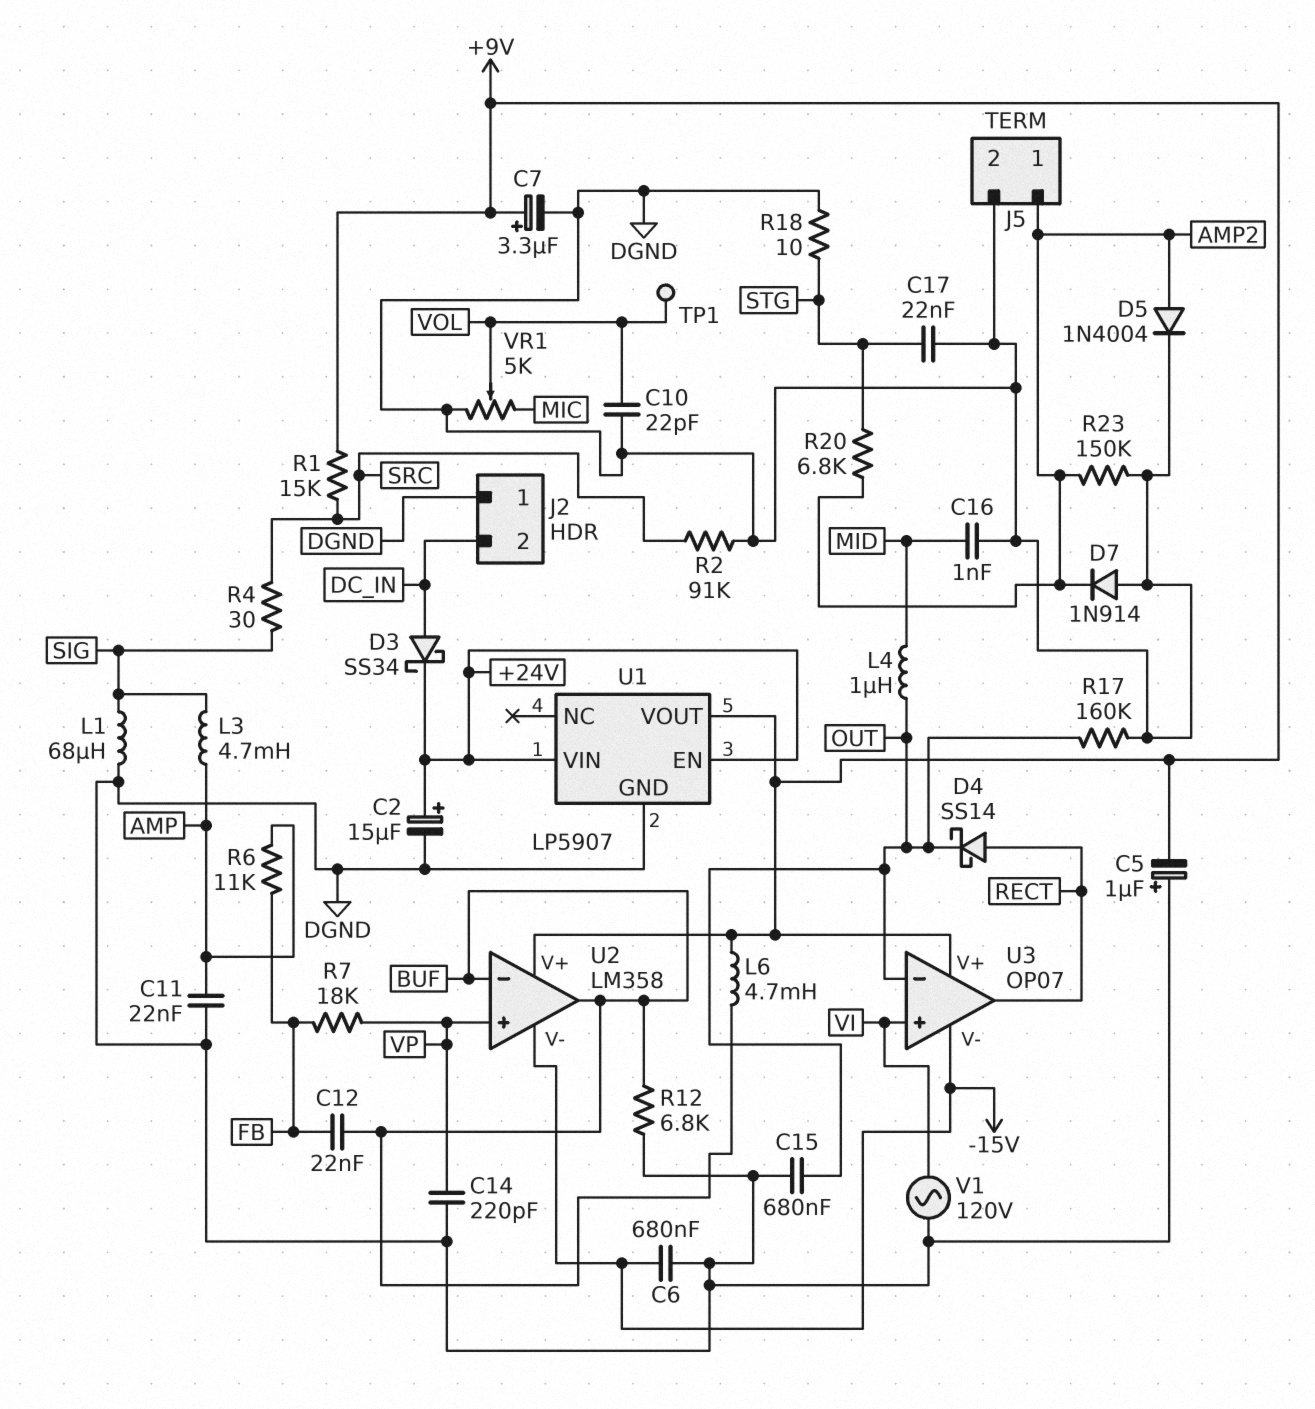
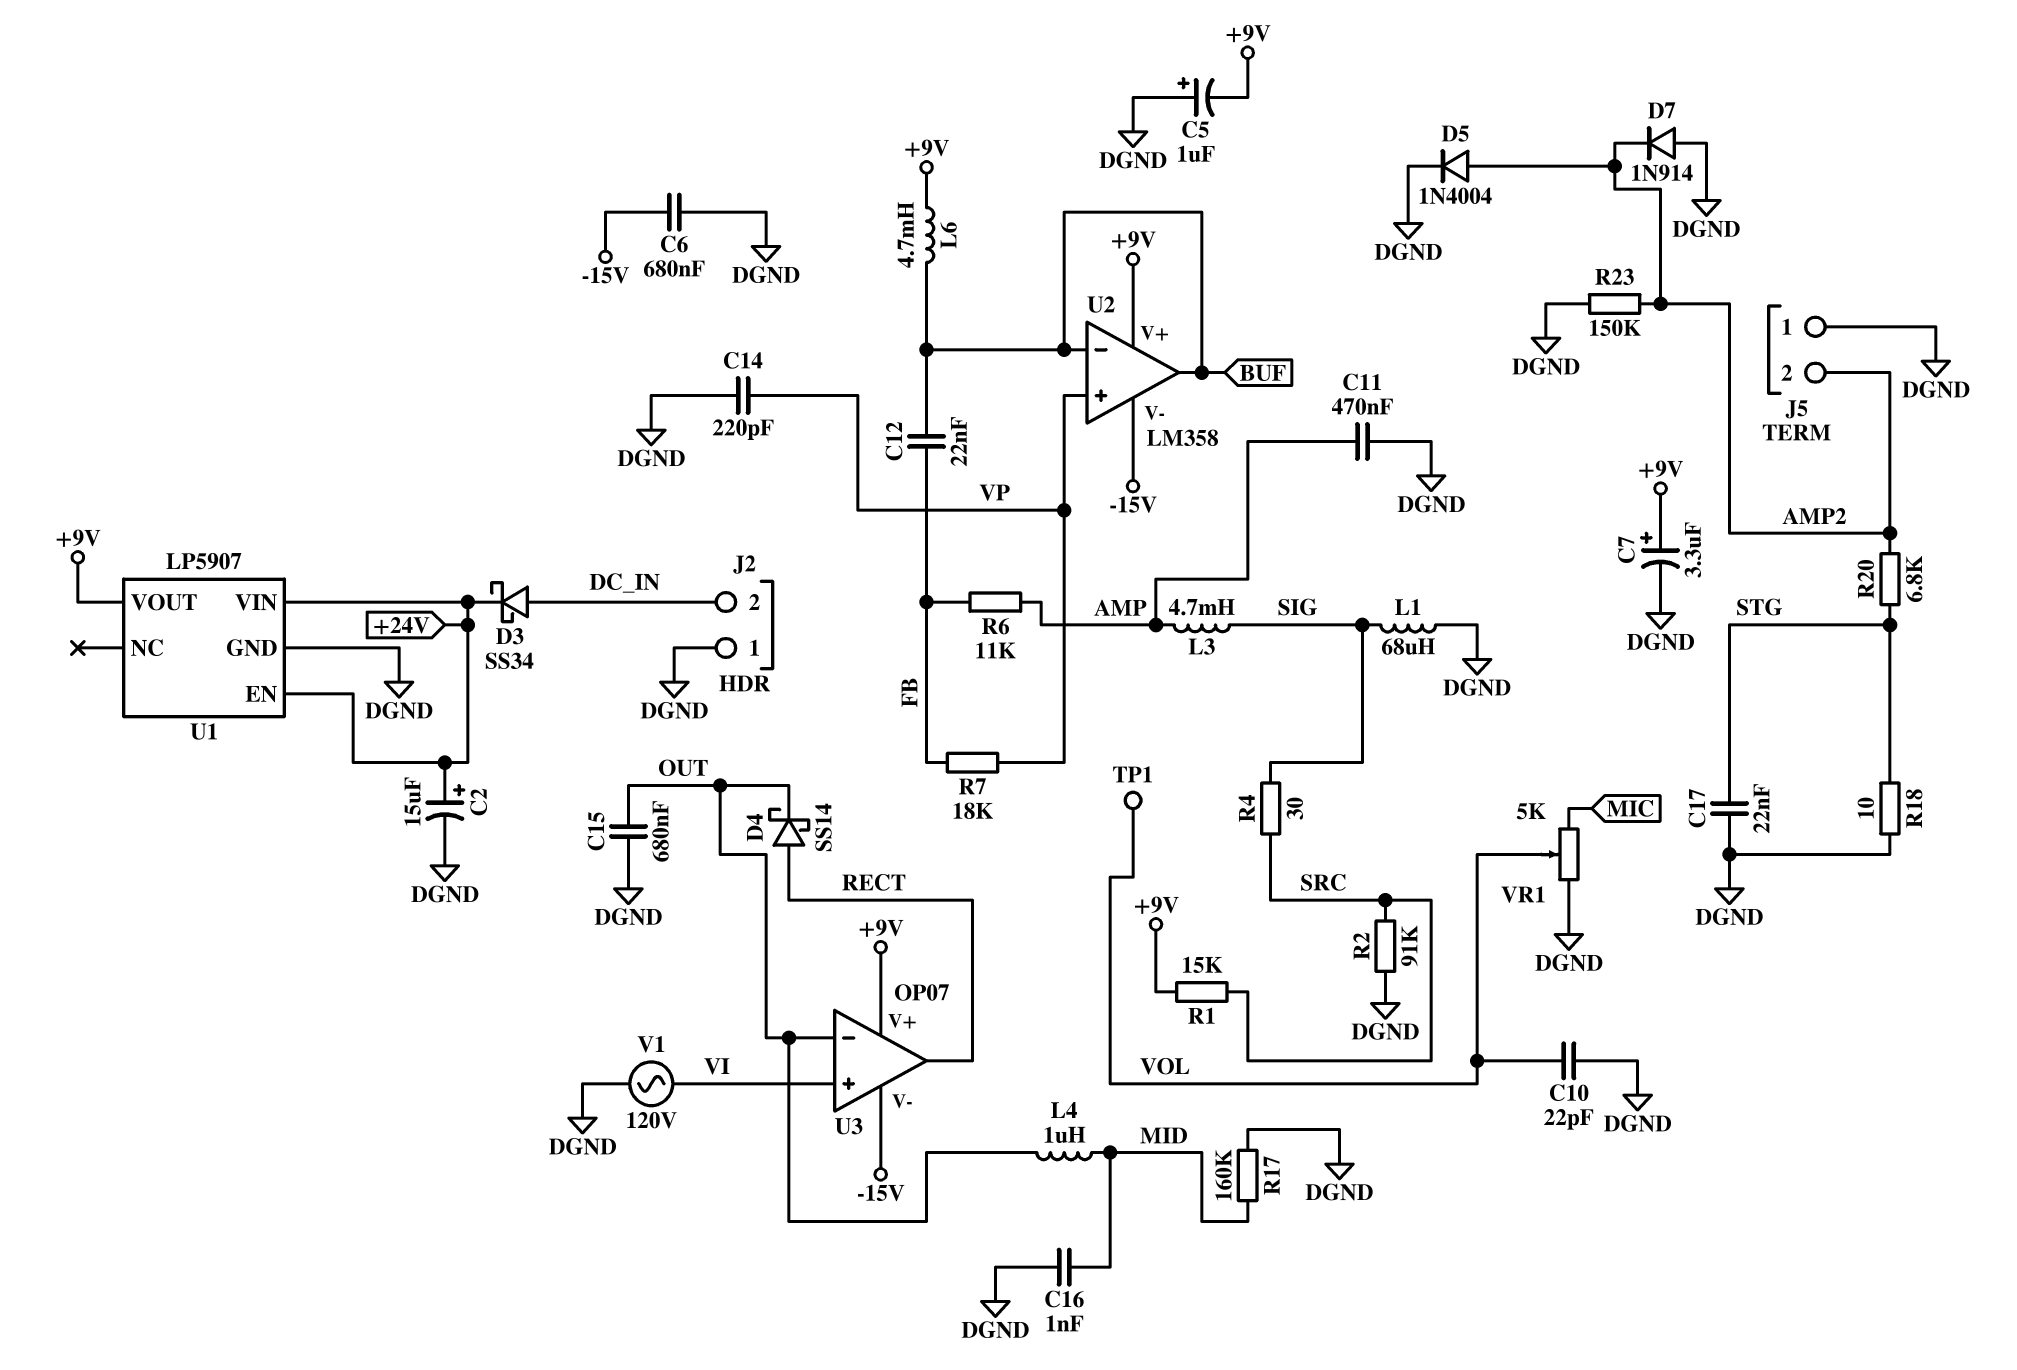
C11: 22nF (AMP, DGND) -> 470nF (AMP, DGND)
J5 pin 1: AMP2 -> DGND
J5 pin 2: DGND -> AMP2
R12: 6.8k (BUF, DGND) -> none
R17: 160k (DGND, OUT) -> 160k (DGND, MID)

